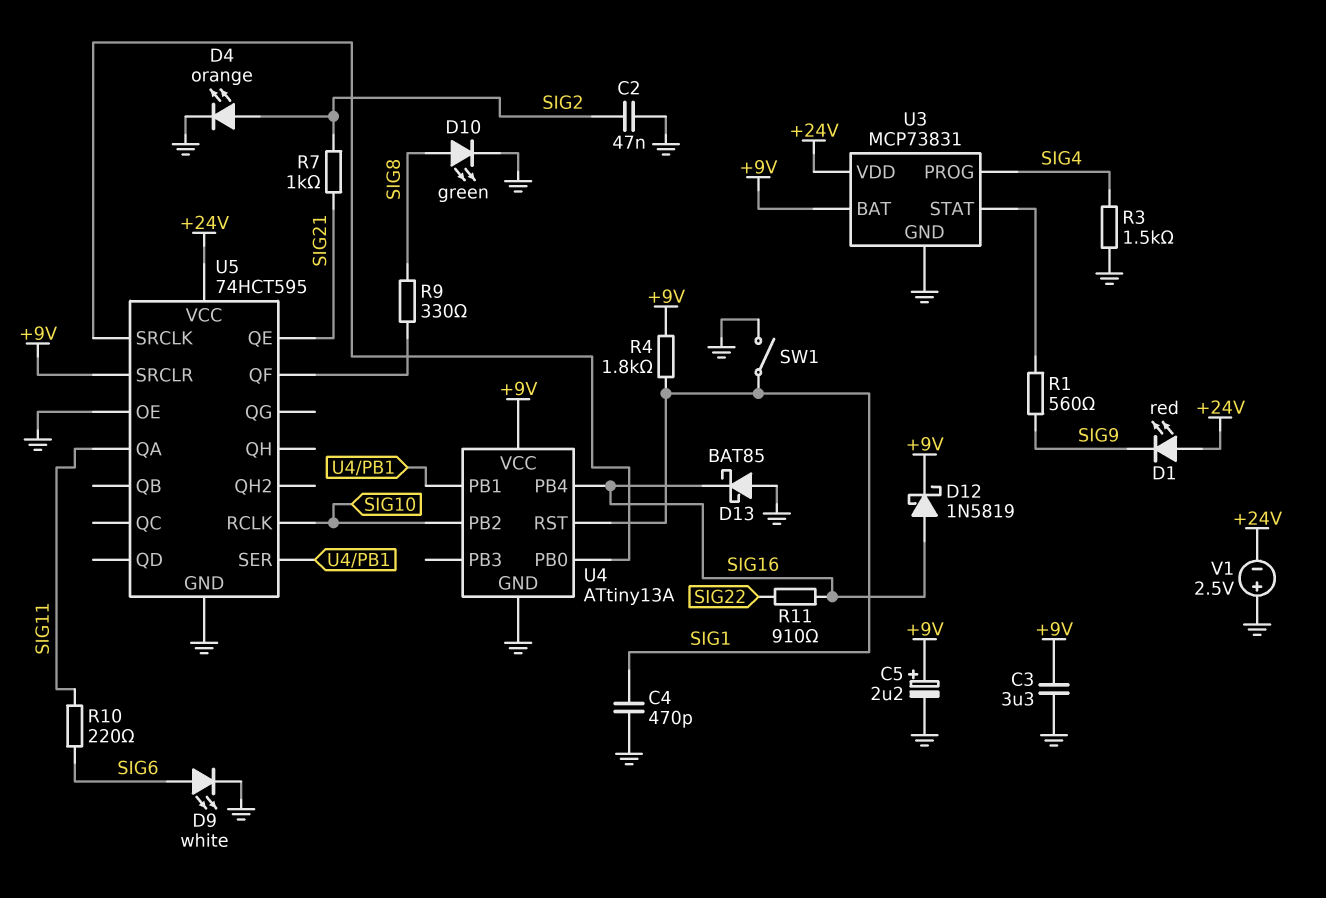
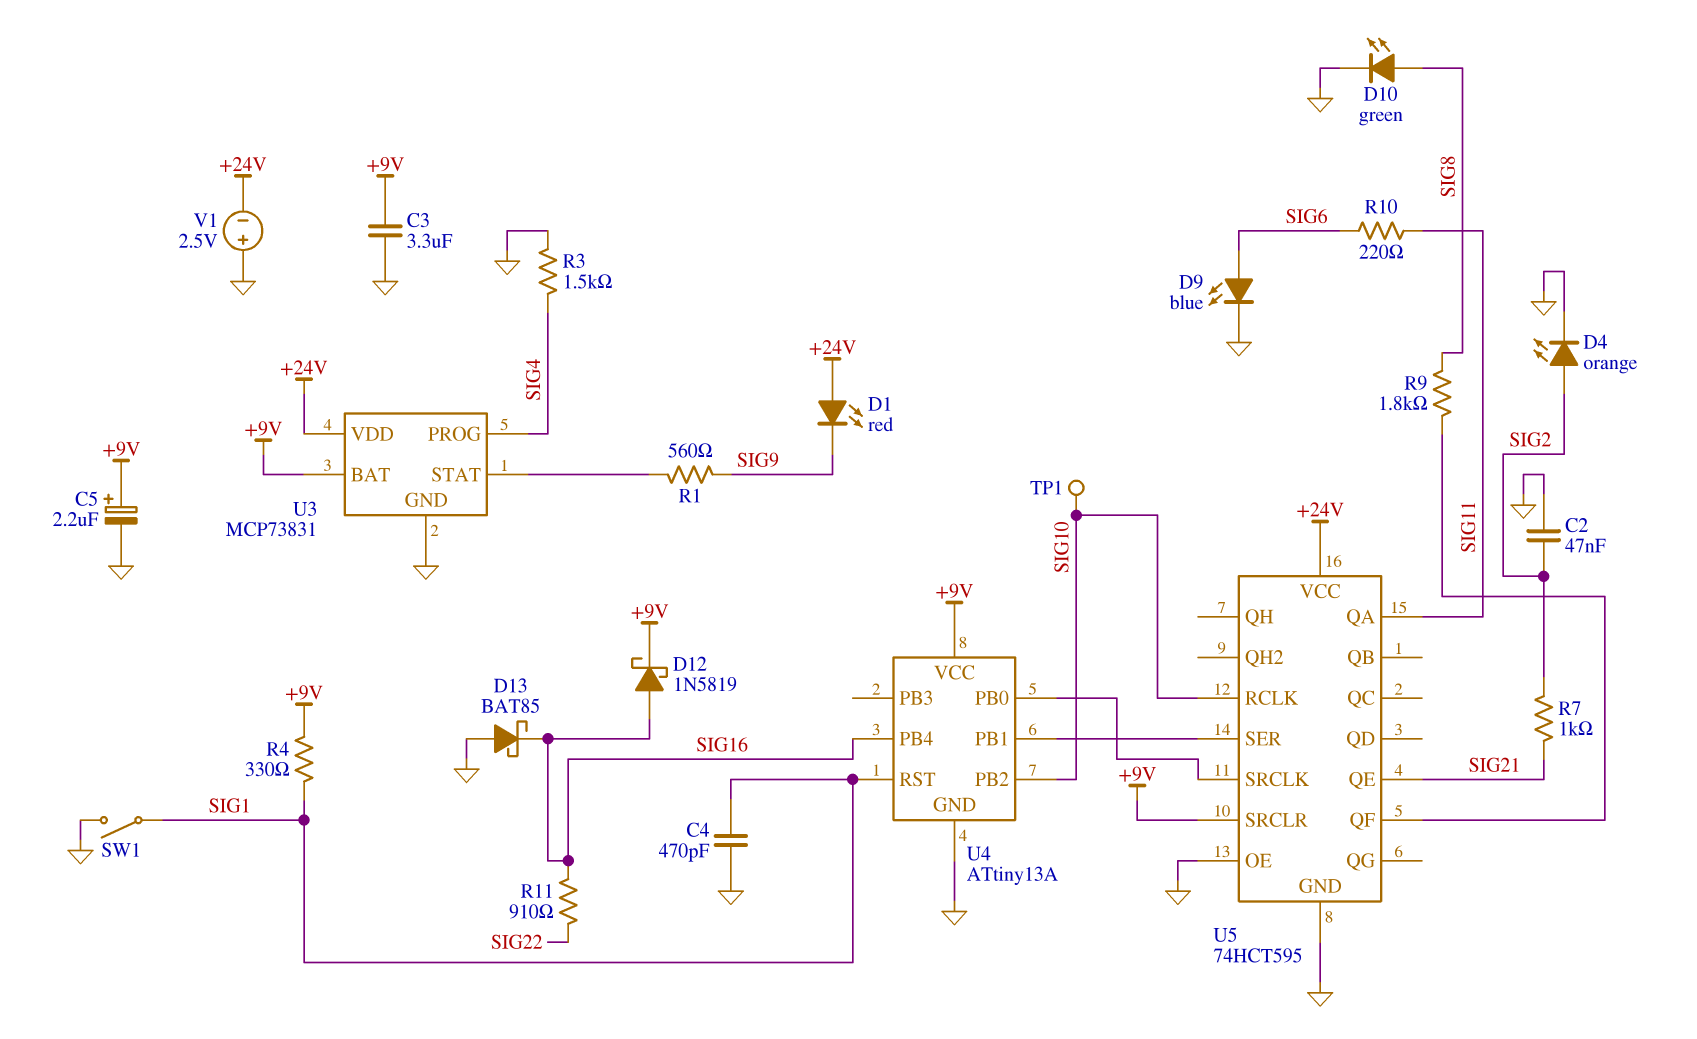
D9: LED white (A SIG6, K GND) -> LED blue (A SIG6, K GND)
R4: 1.8k (+9V, SIG1) -> 330 (+9V, SIG1)
R9: 330 (SIG8, U5/QF) -> 1.8k (SIG8, U5/QF)
TP1: none -> test point (SIG10)

